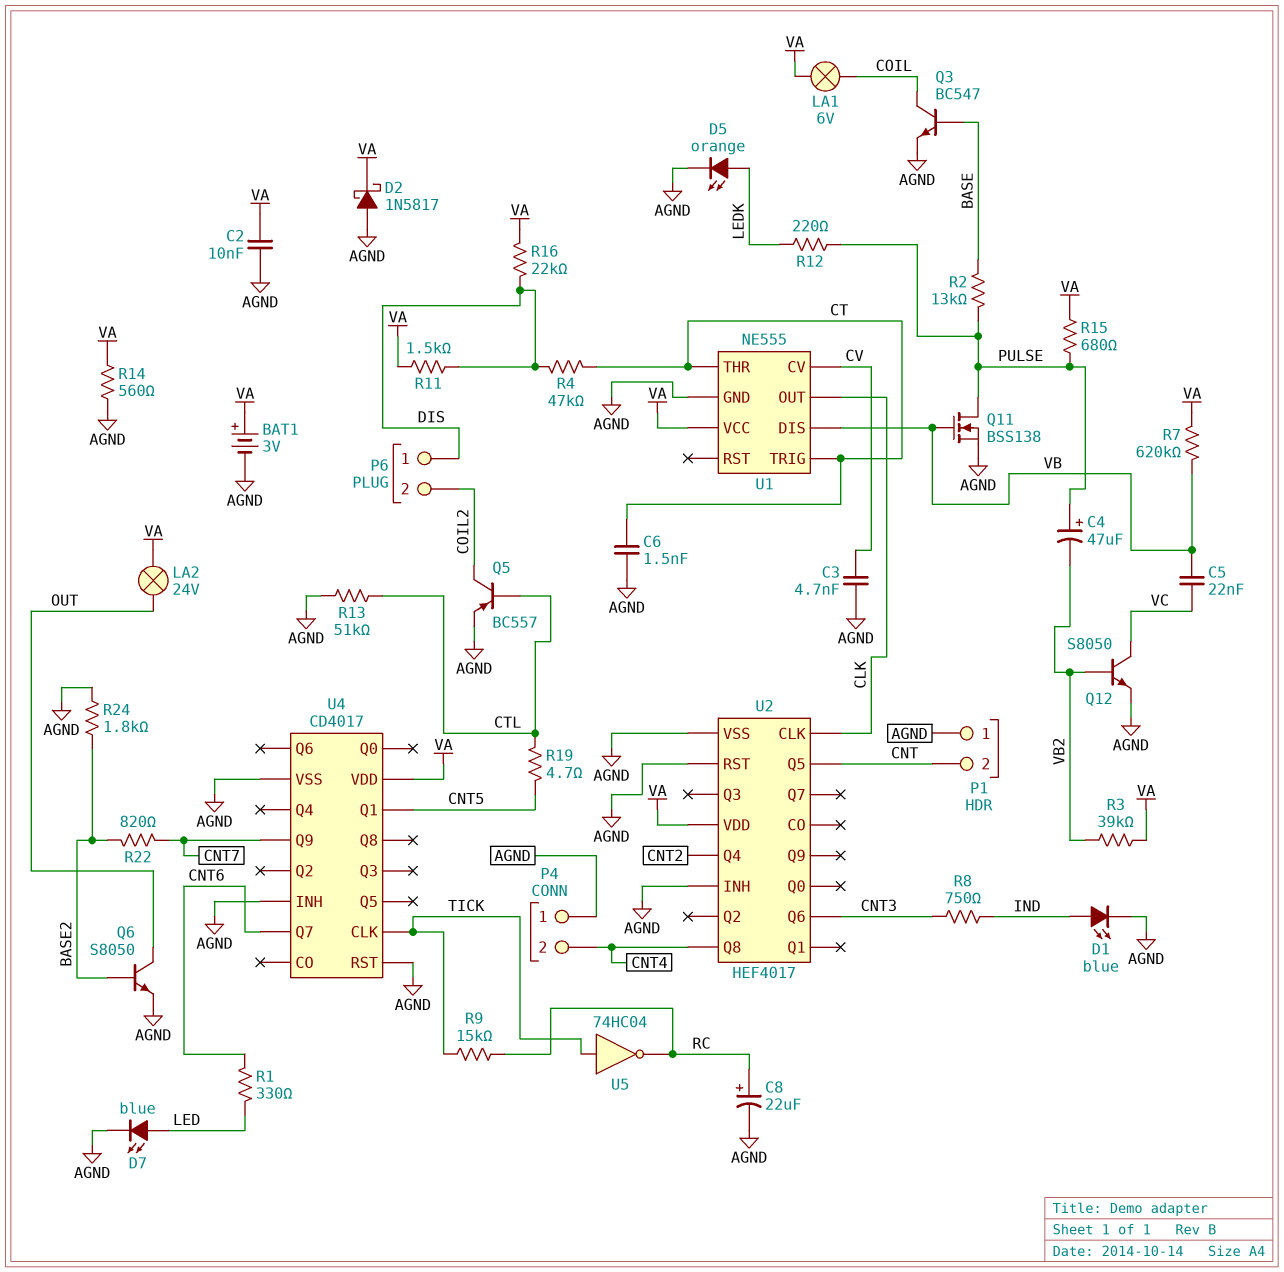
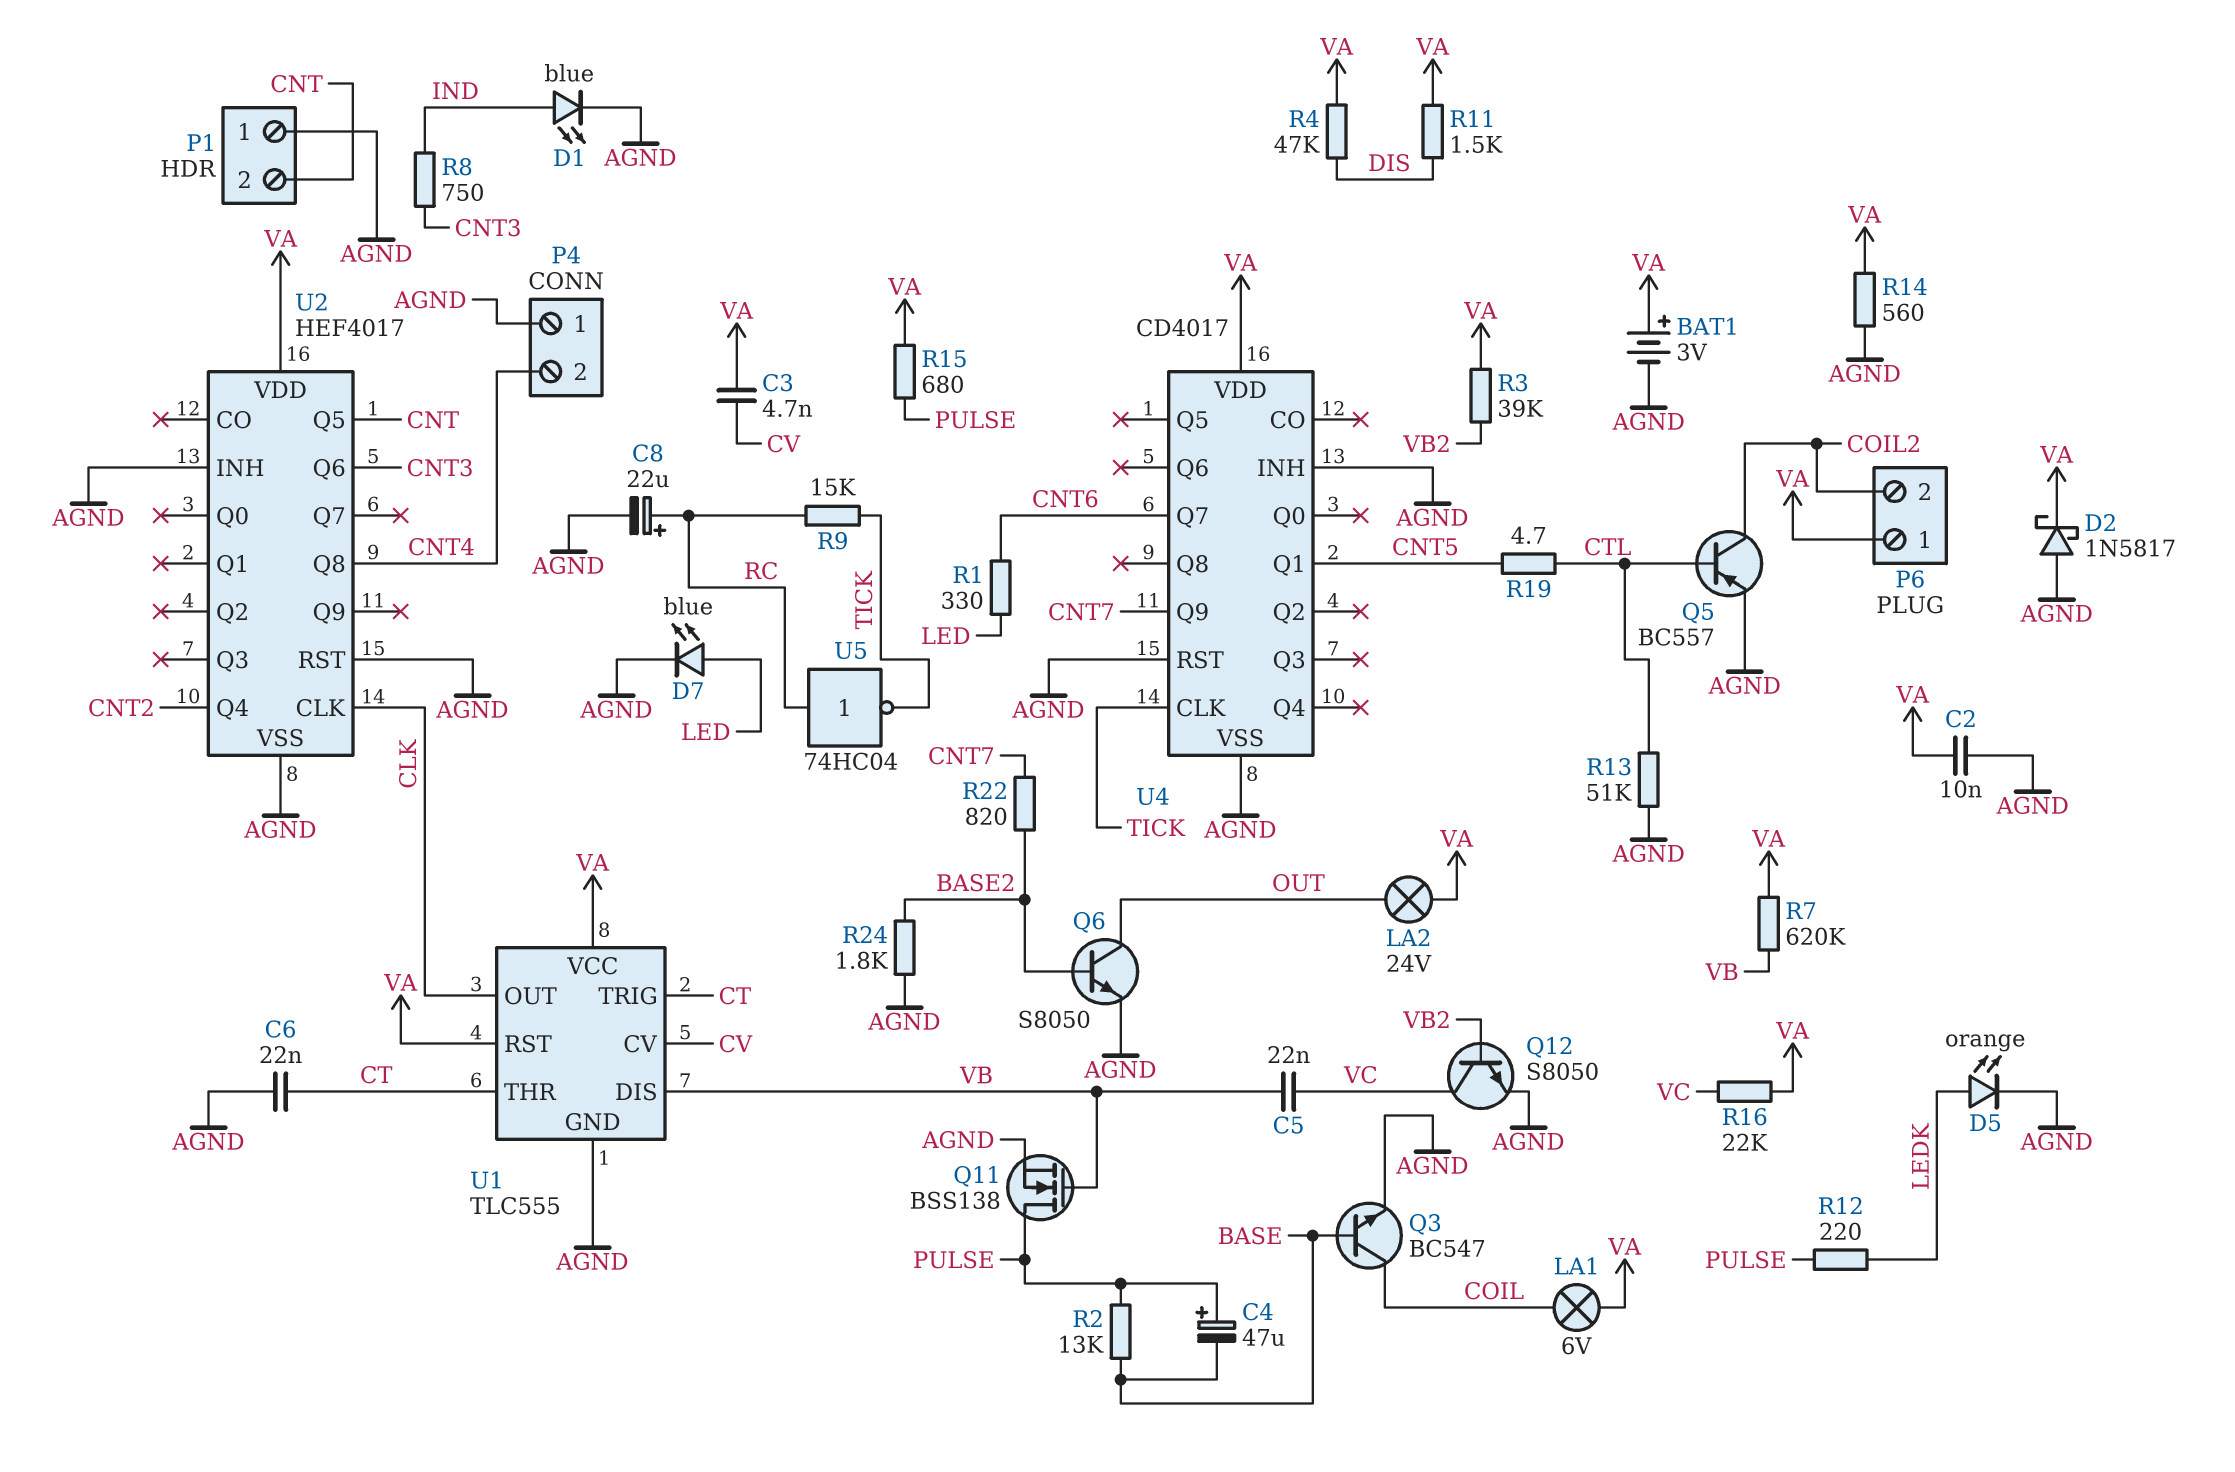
C3: 4.7nF (AGND, CV) -> 4.7nF (CV, VA)
C4: 47uF (plus PULSE, minus VB2) -> 47uF (plus PULSE, minus BASE)
C6: 1.5nF (AGND, CT) -> 22nF (AGND, CT)
P6 pin 1: DIS -> VA
R4: 47k (CT, DIS) -> 47k (DIS, VA)
R16: 22k (DIS, VA) -> 22k (VA, VC)
U1: NE555 -> TLC555
U1 pin RST: none -> VA
U5: NOT 74HC04 (in TICK, out RC) -> NOT 74HC04 (in RC, out TICK)

